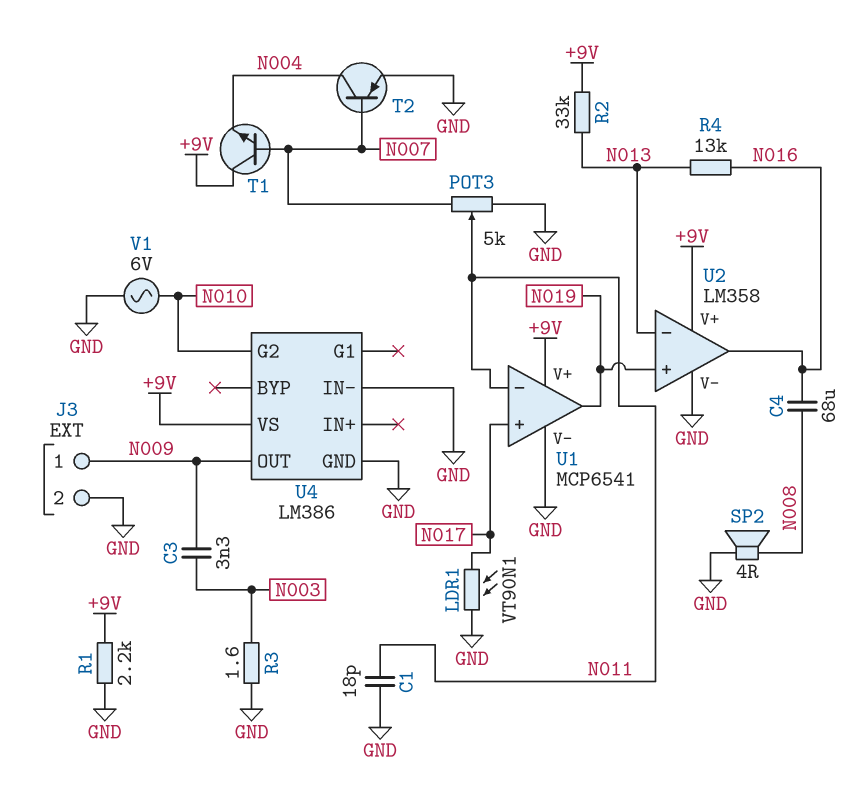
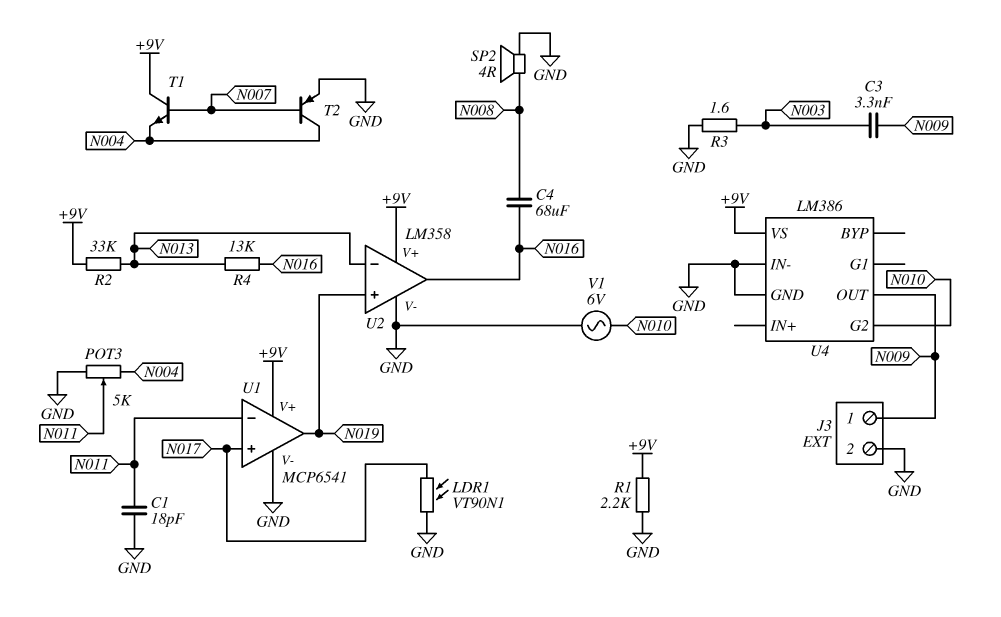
POT3: 5k (GND, N007, wiper N011) -> 5k (GND, N004, wiper N011)

